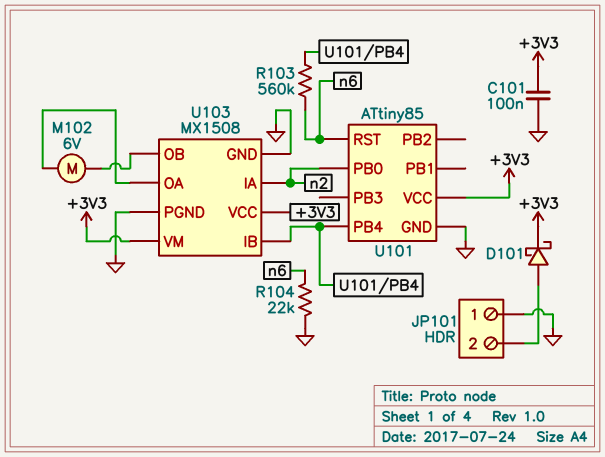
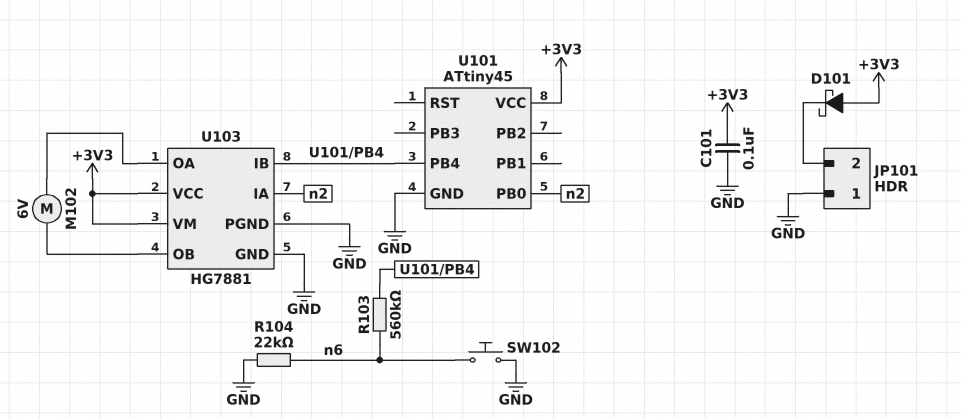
D101: schottky (A JP101/2, K +3V3) -> schottky (A +3V3, K JP101/2)
SW102: none -> button (GND, n6)
U101: ATtiny85 -> ATtiny45
U101 pin RST: n6 -> none
U103: MX1508 -> HG7881

